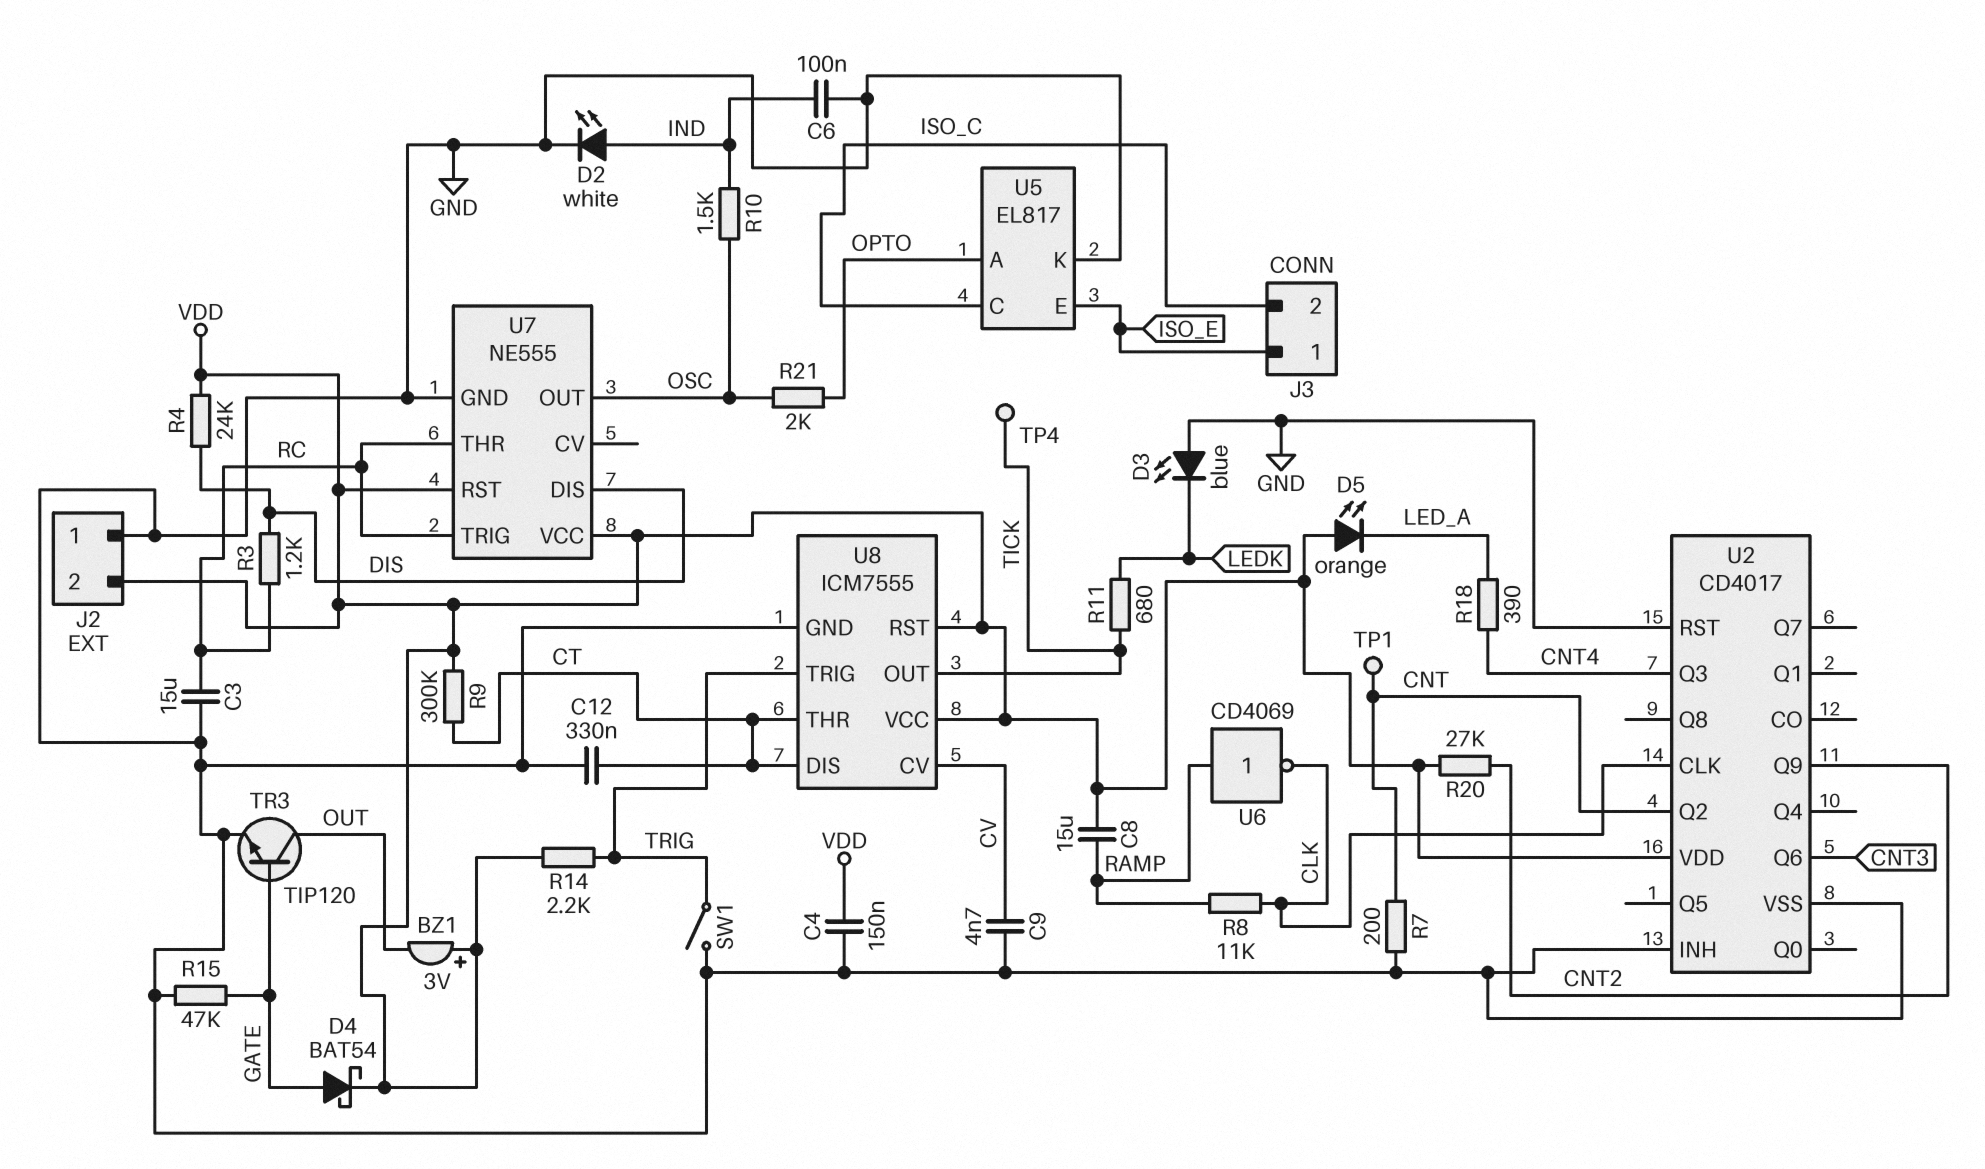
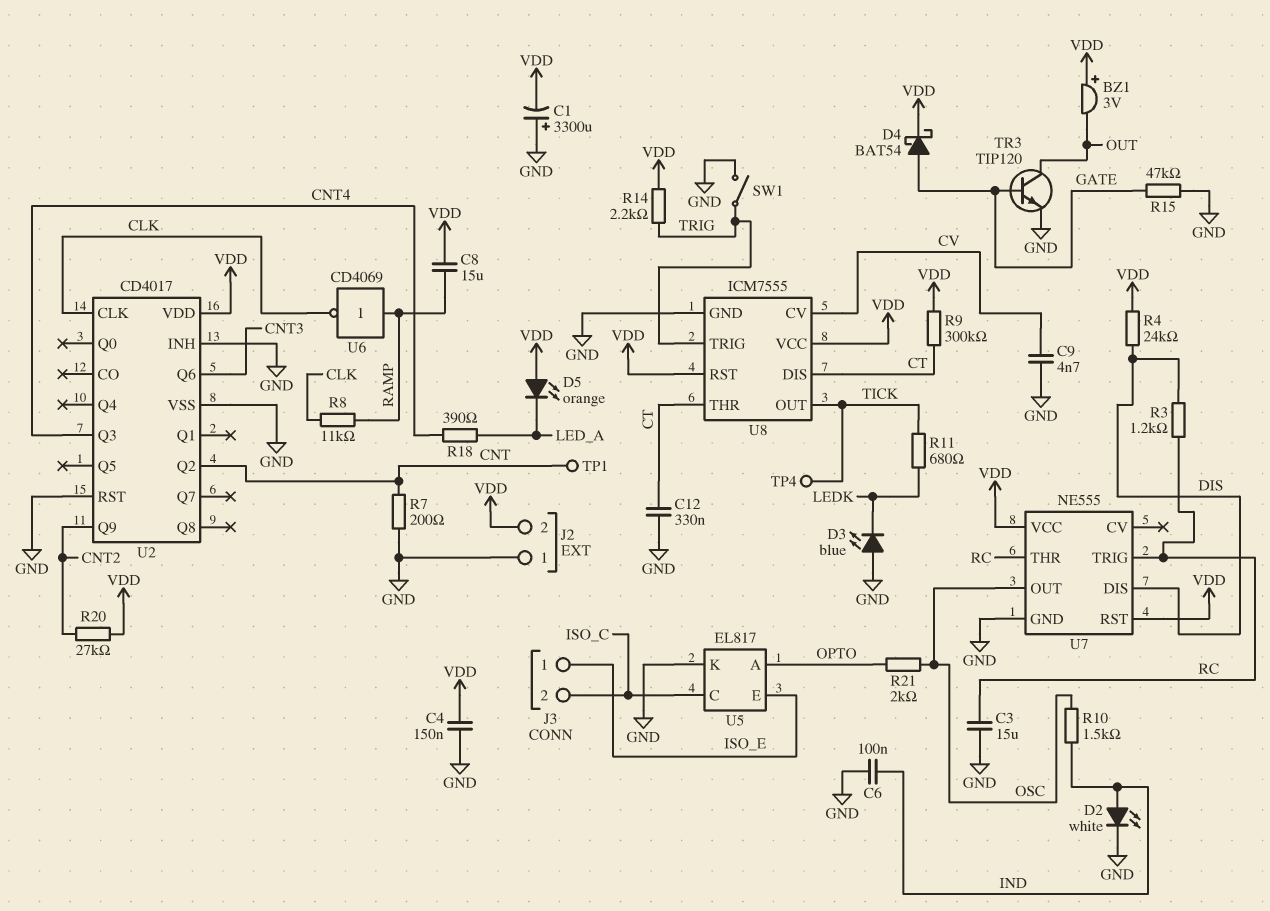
C1: none -> 3300uF (plus GND, minus VDD)

